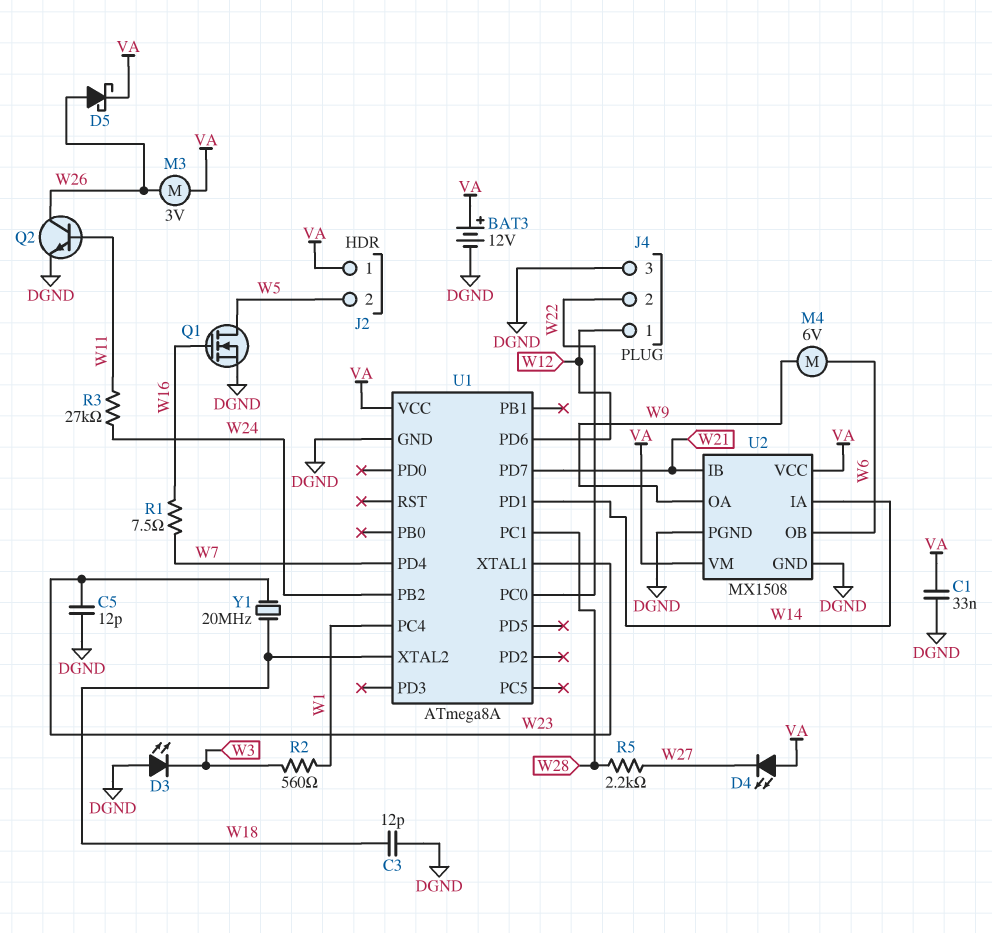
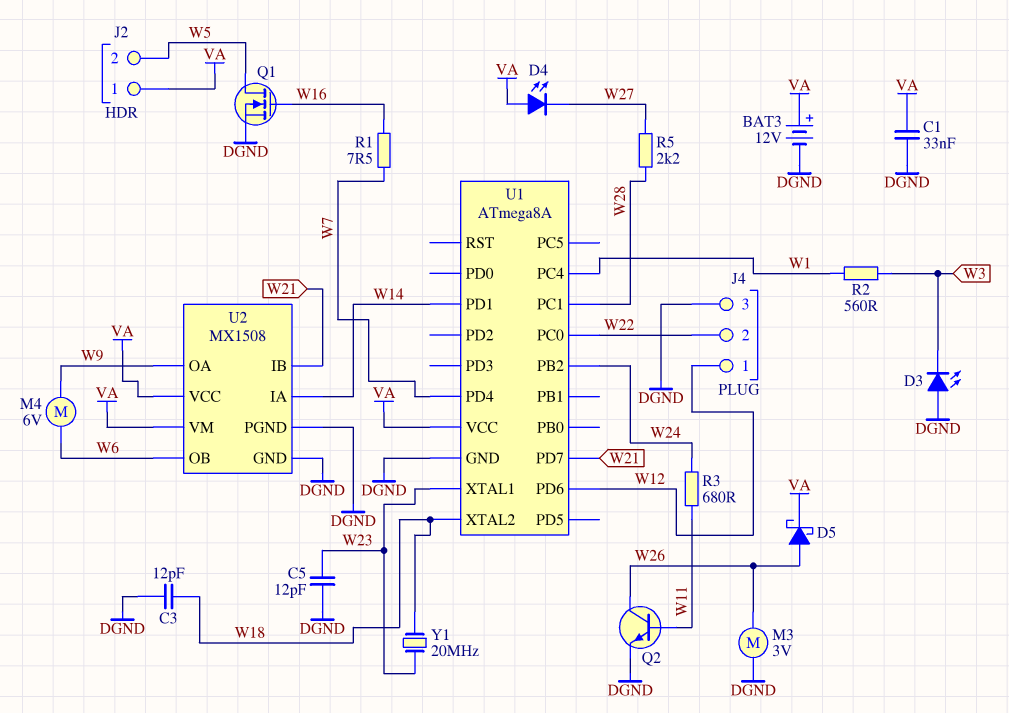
M3: motor 3V (VA, W26) -> motor 3V (DGND, W26)
R3: 27k (W11, W24) -> 680 (W11, W24)

